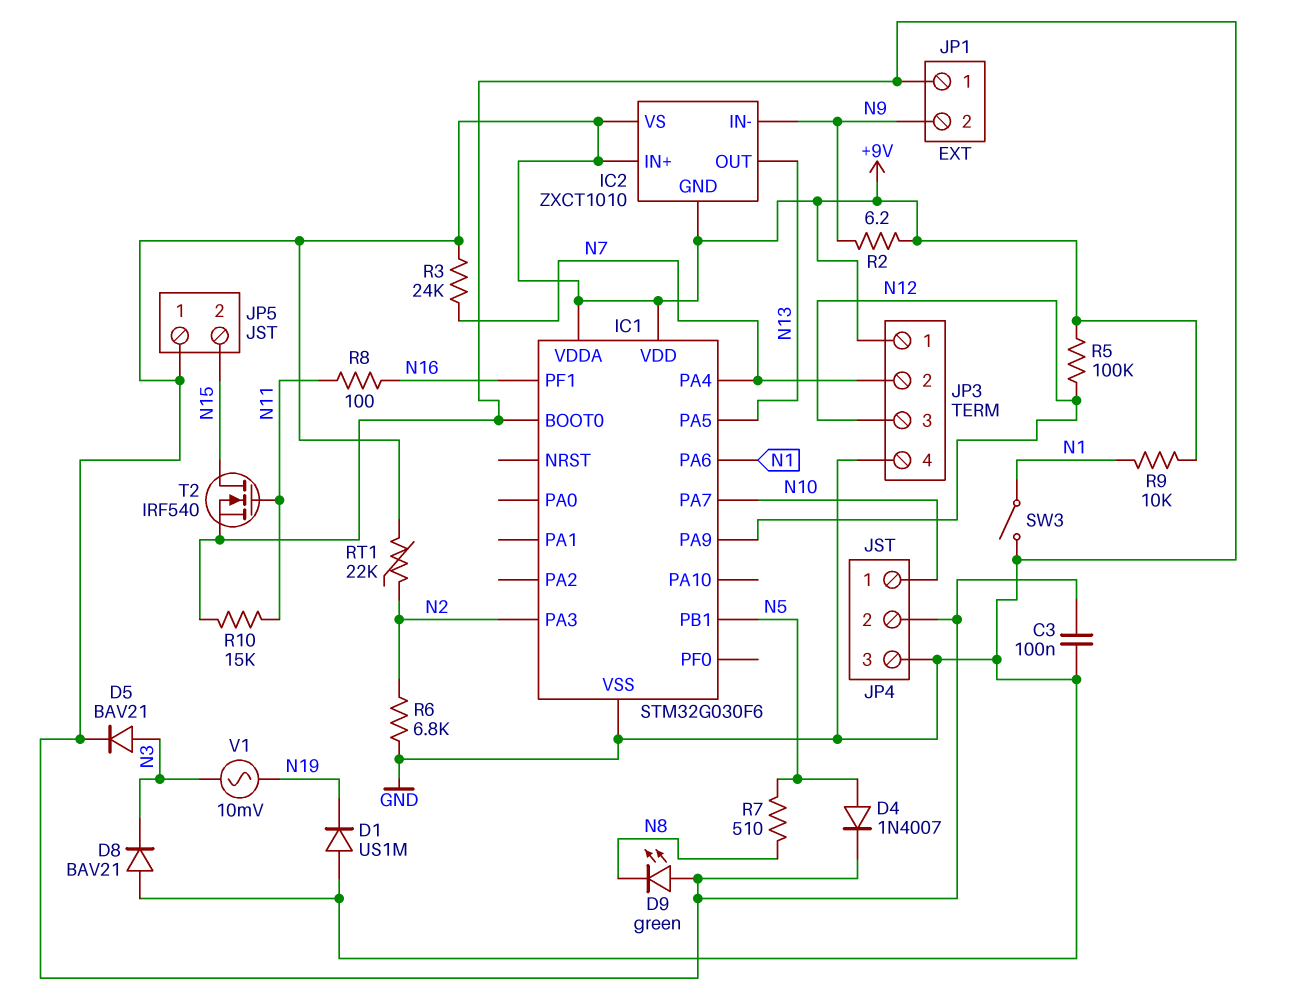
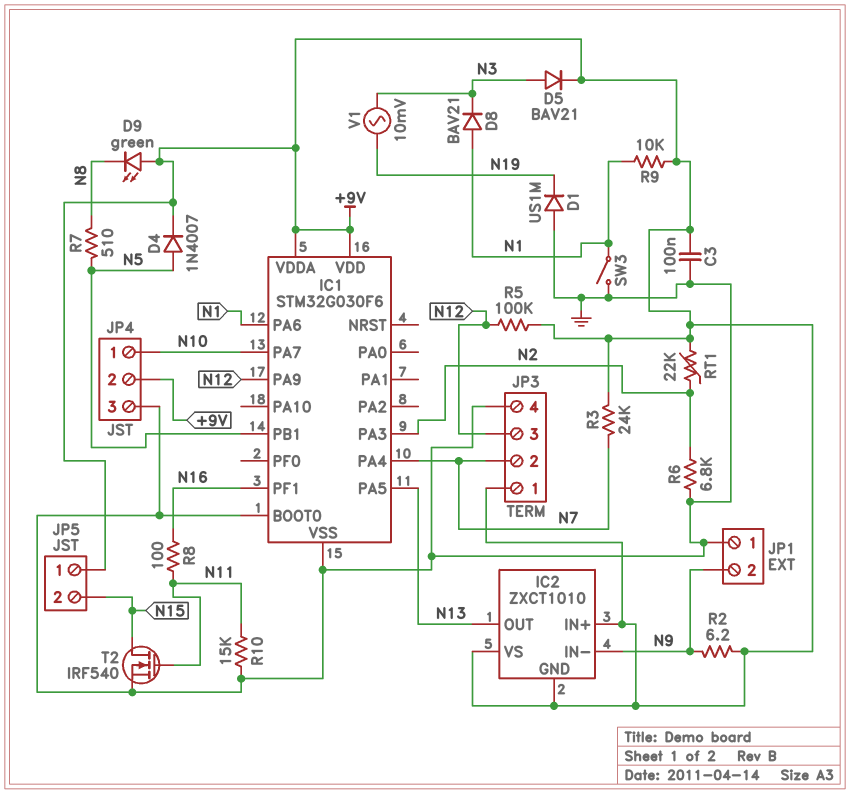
D8: diode BAV21 (A GND, K N3) -> diode BAV21 (A N1, K N3)

